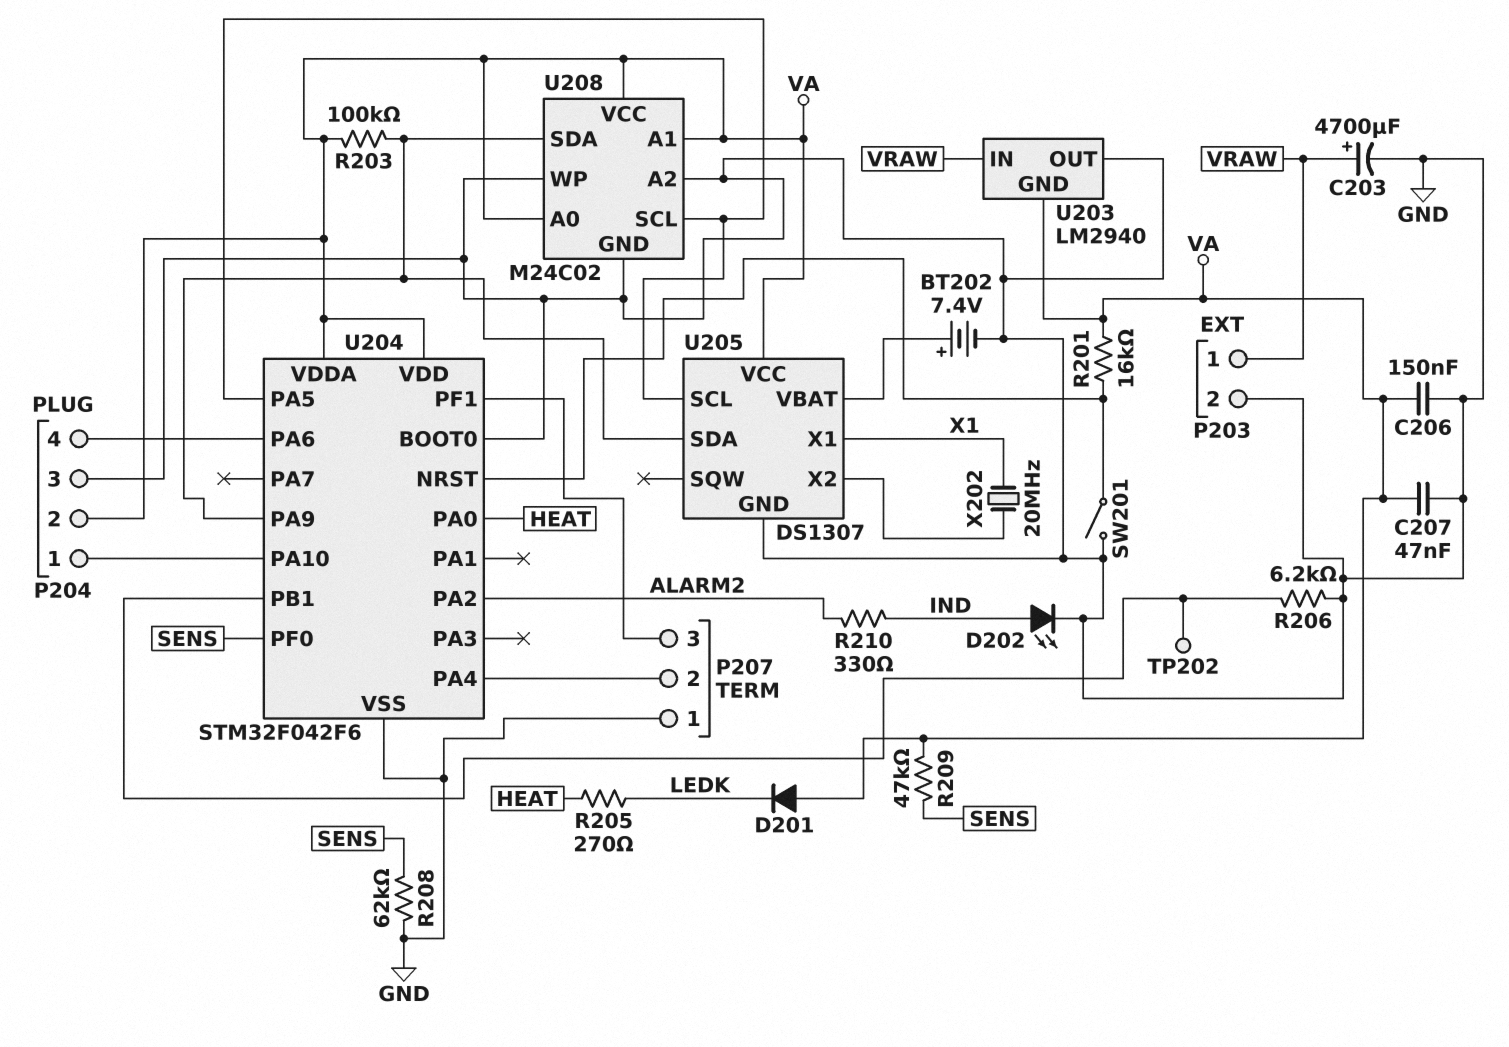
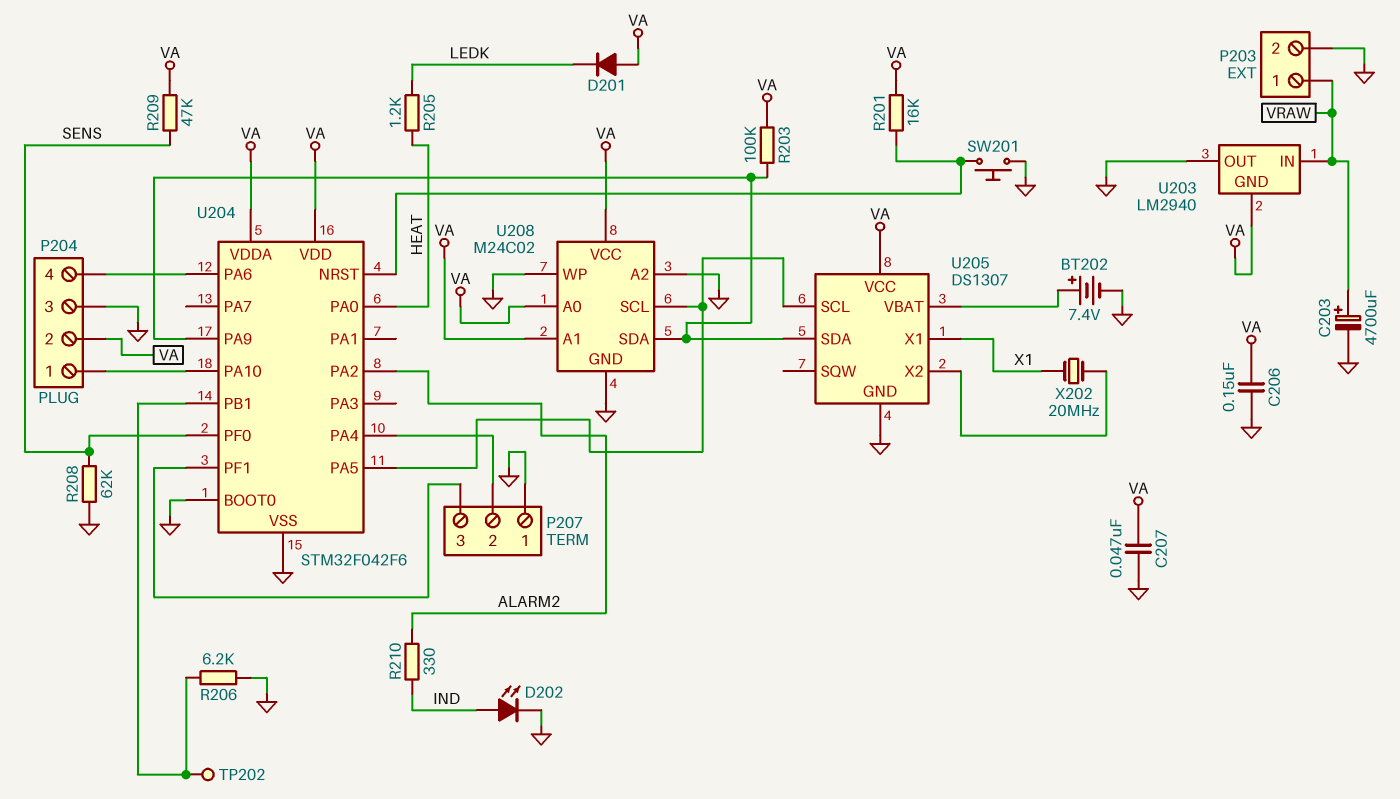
R205: 270 (HEAT, LEDK) -> 1.2k (HEAT, LEDK)
SW201: switch (GND, U204/NRST) -> button (GND, U204/NRST)

